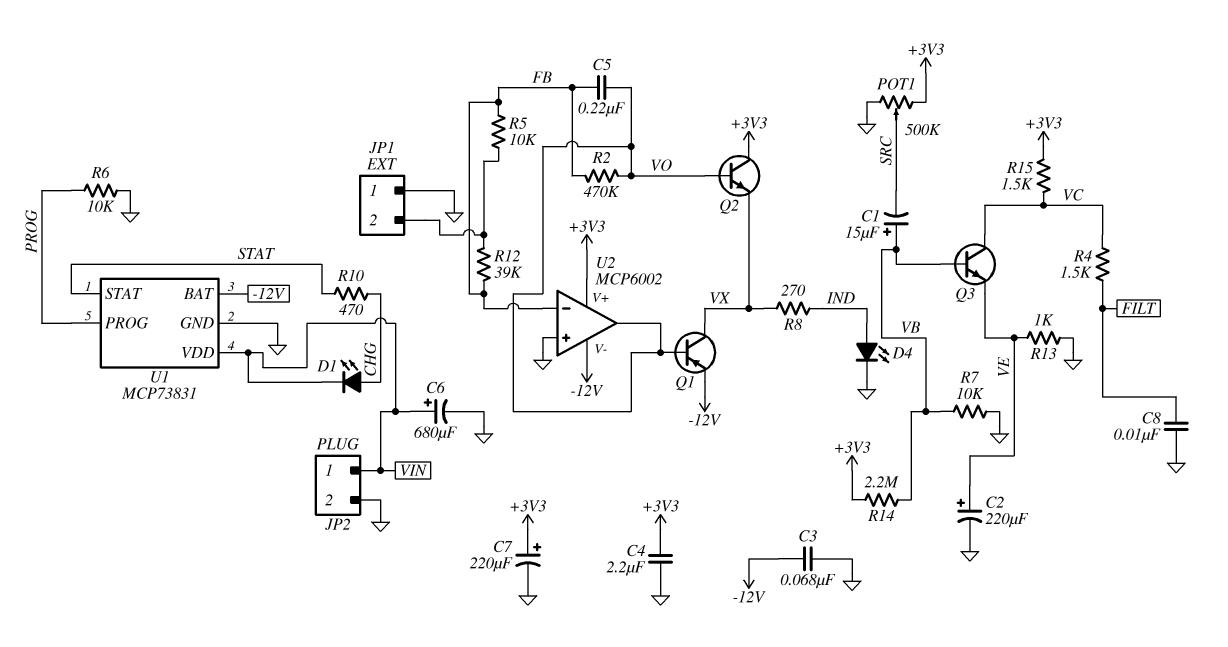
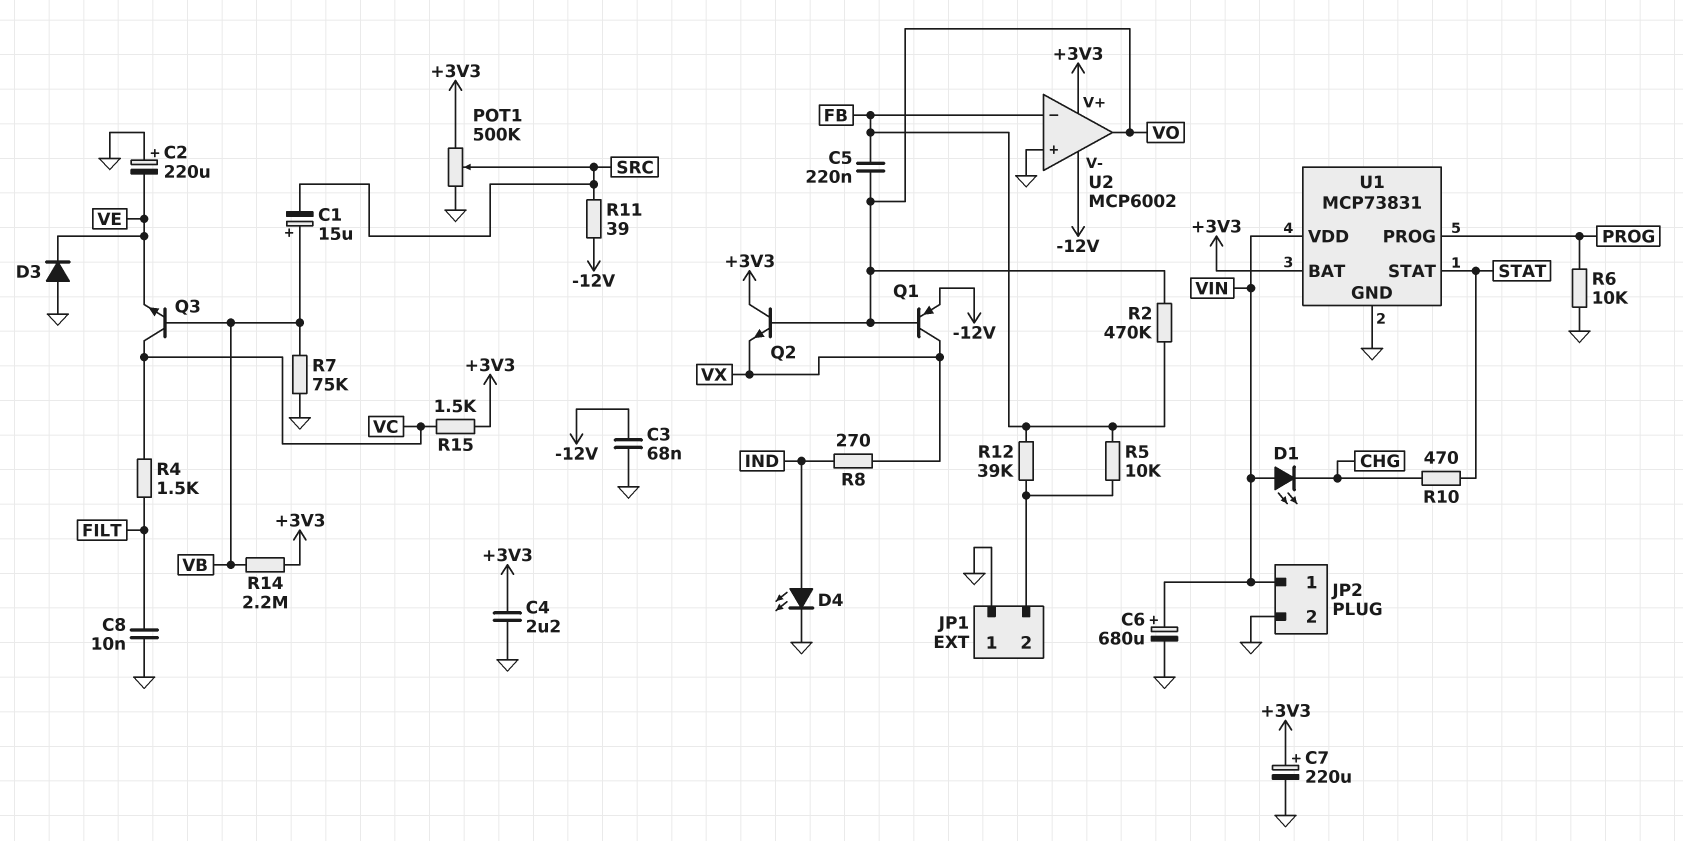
C2: 220uF (plus VE, minus GND) -> 220uF (plus GND, minus VE)
D1: LED (A CHG, K VIN) -> LED (A VIN, K CHG)
D3: none -> diode (A GND, K VE)
R7: 10k (GND, VB) -> 75k (GND, VB)
R11: none -> 39 (-12V, SRC)
R13: 1k (GND, VE) -> none
U1 pin BAT: -12V -> +3V3

